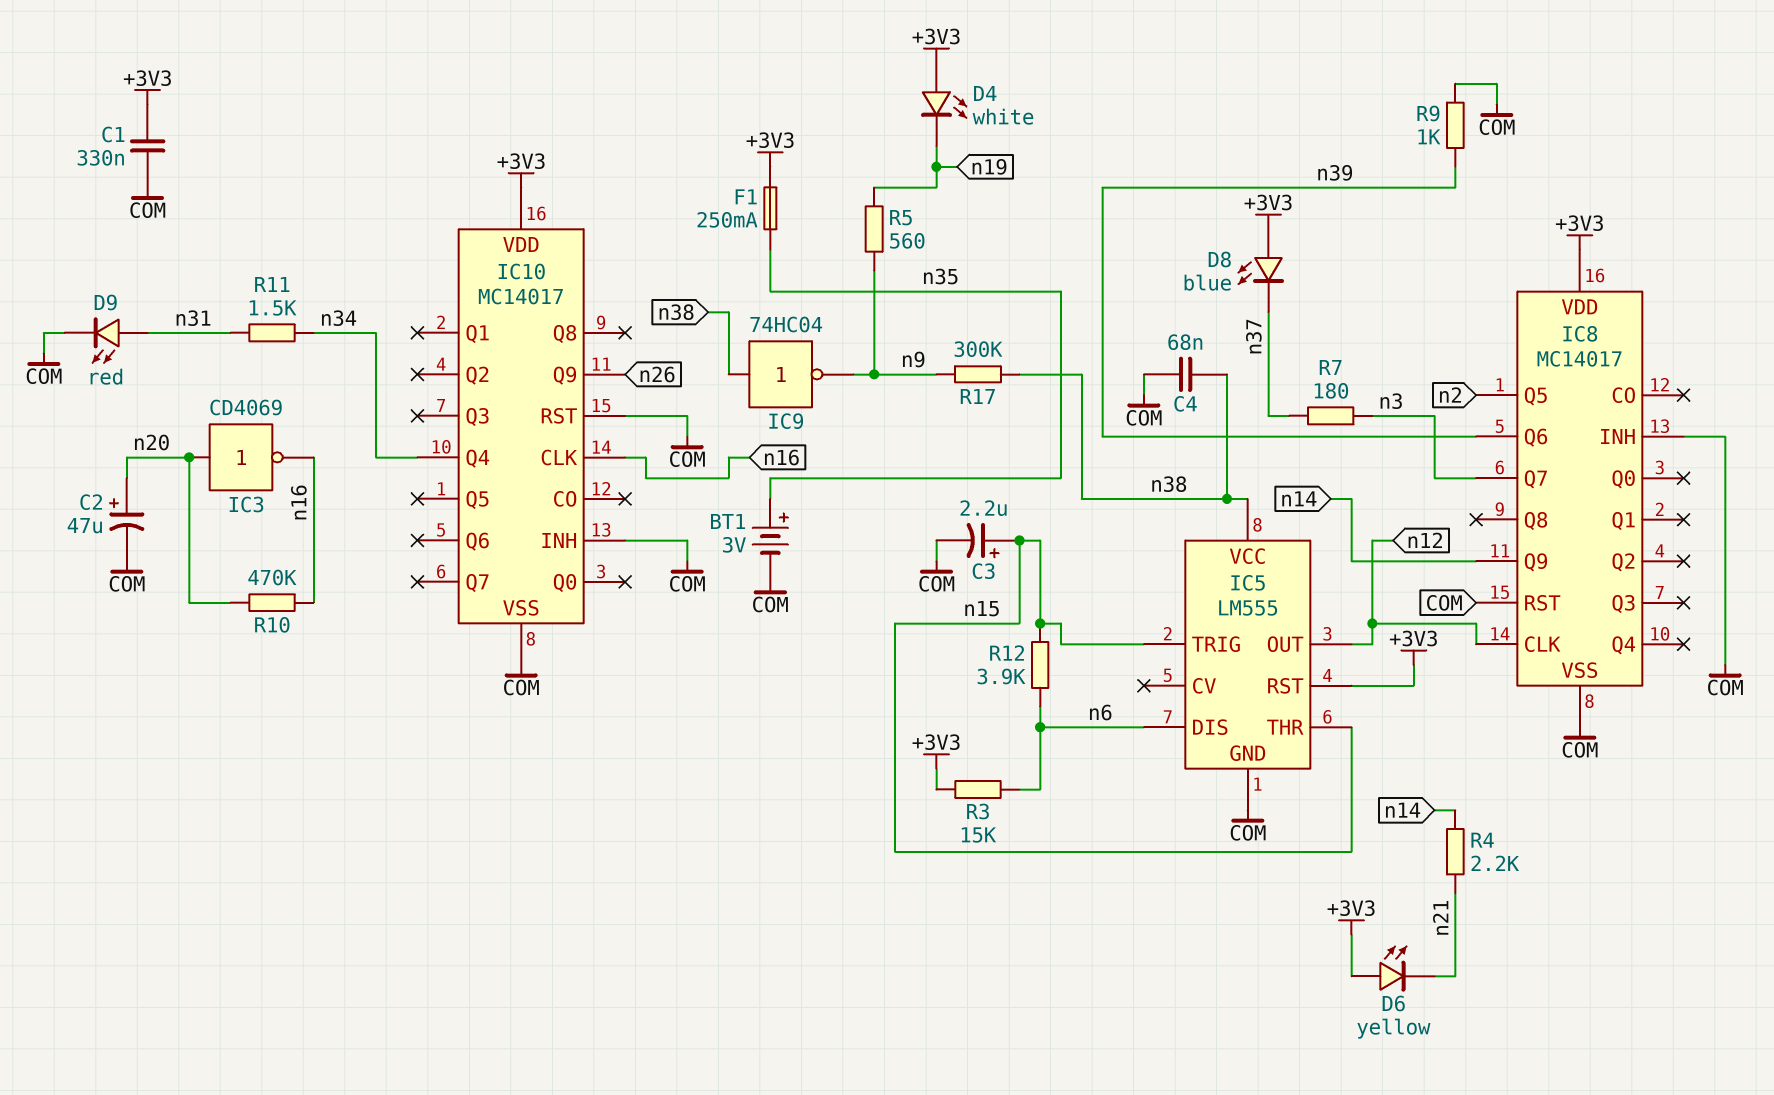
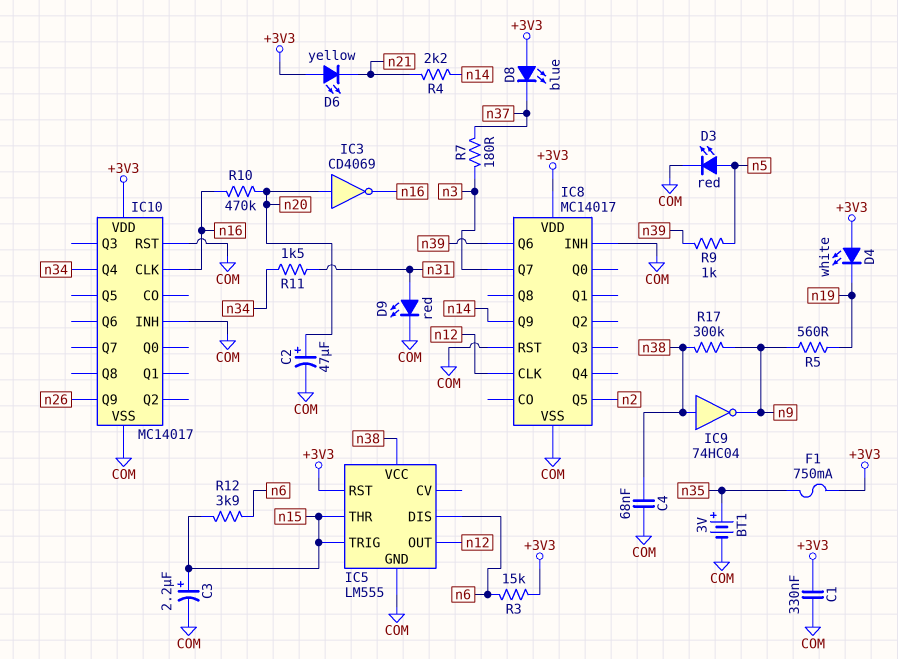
D3: none -> LED red (A n5, K COM)
F1: 250mA (+3V3, n35) -> 750mA (+3V3, n35)
R9: 1k (COM, n39) -> 1k (n5, n39)

